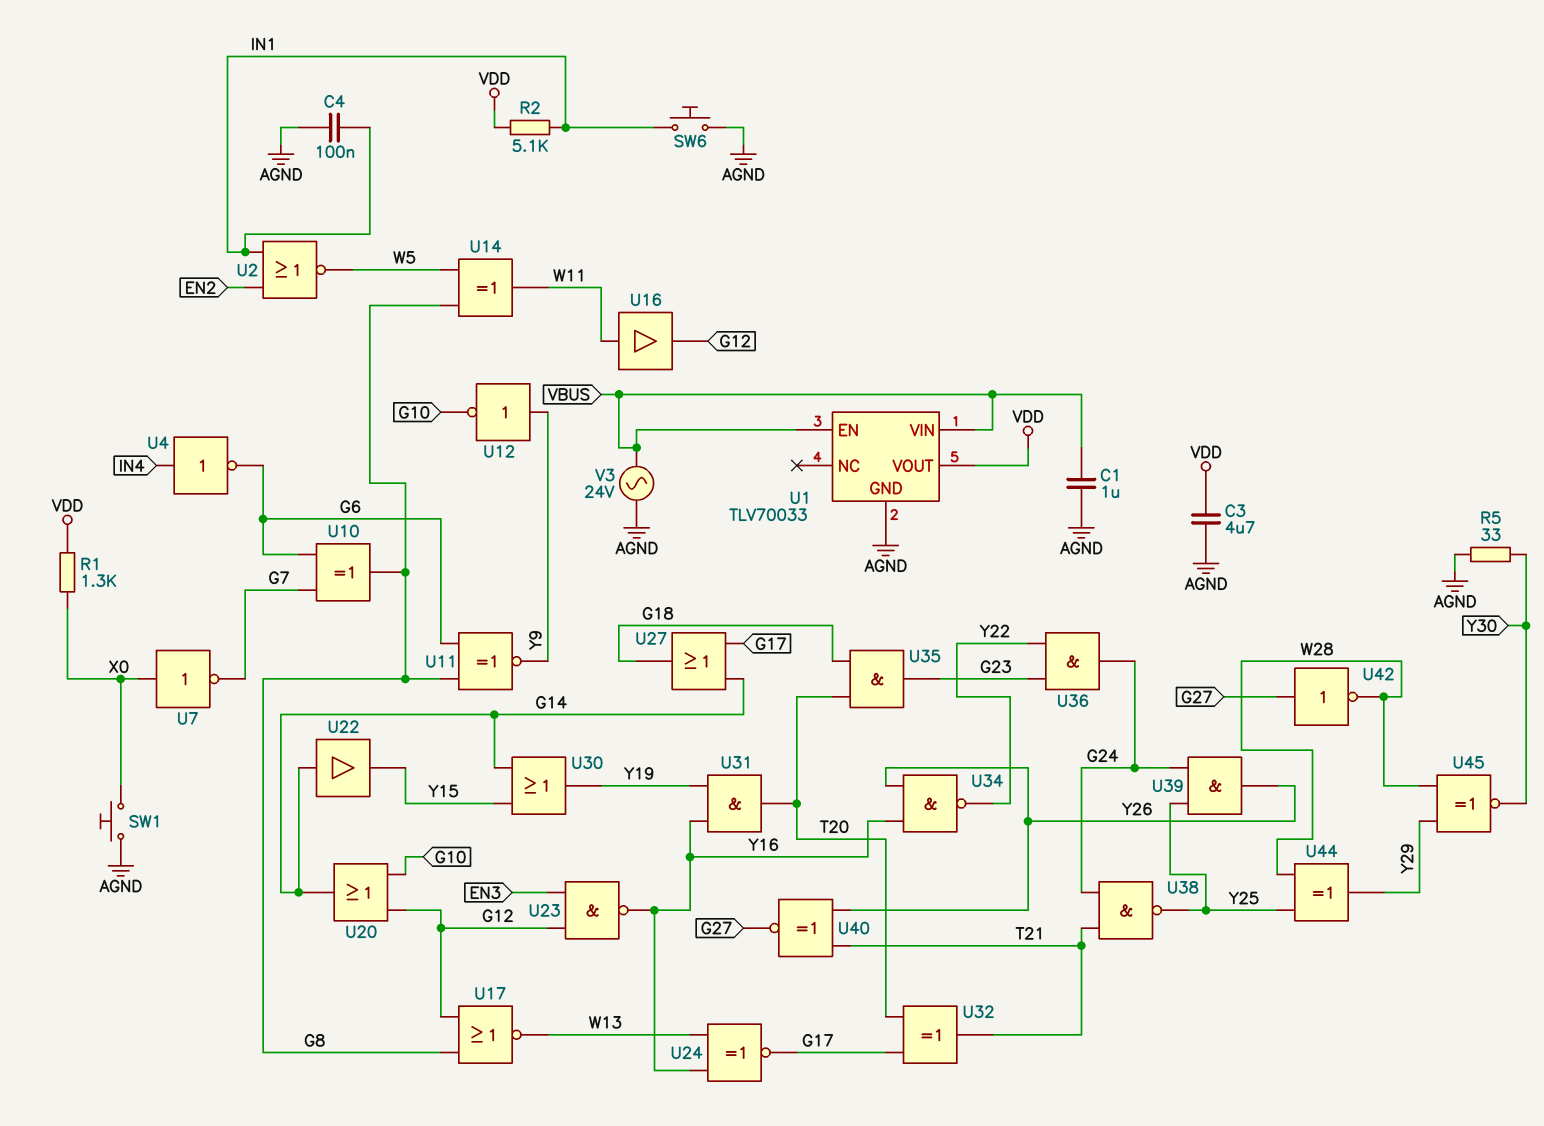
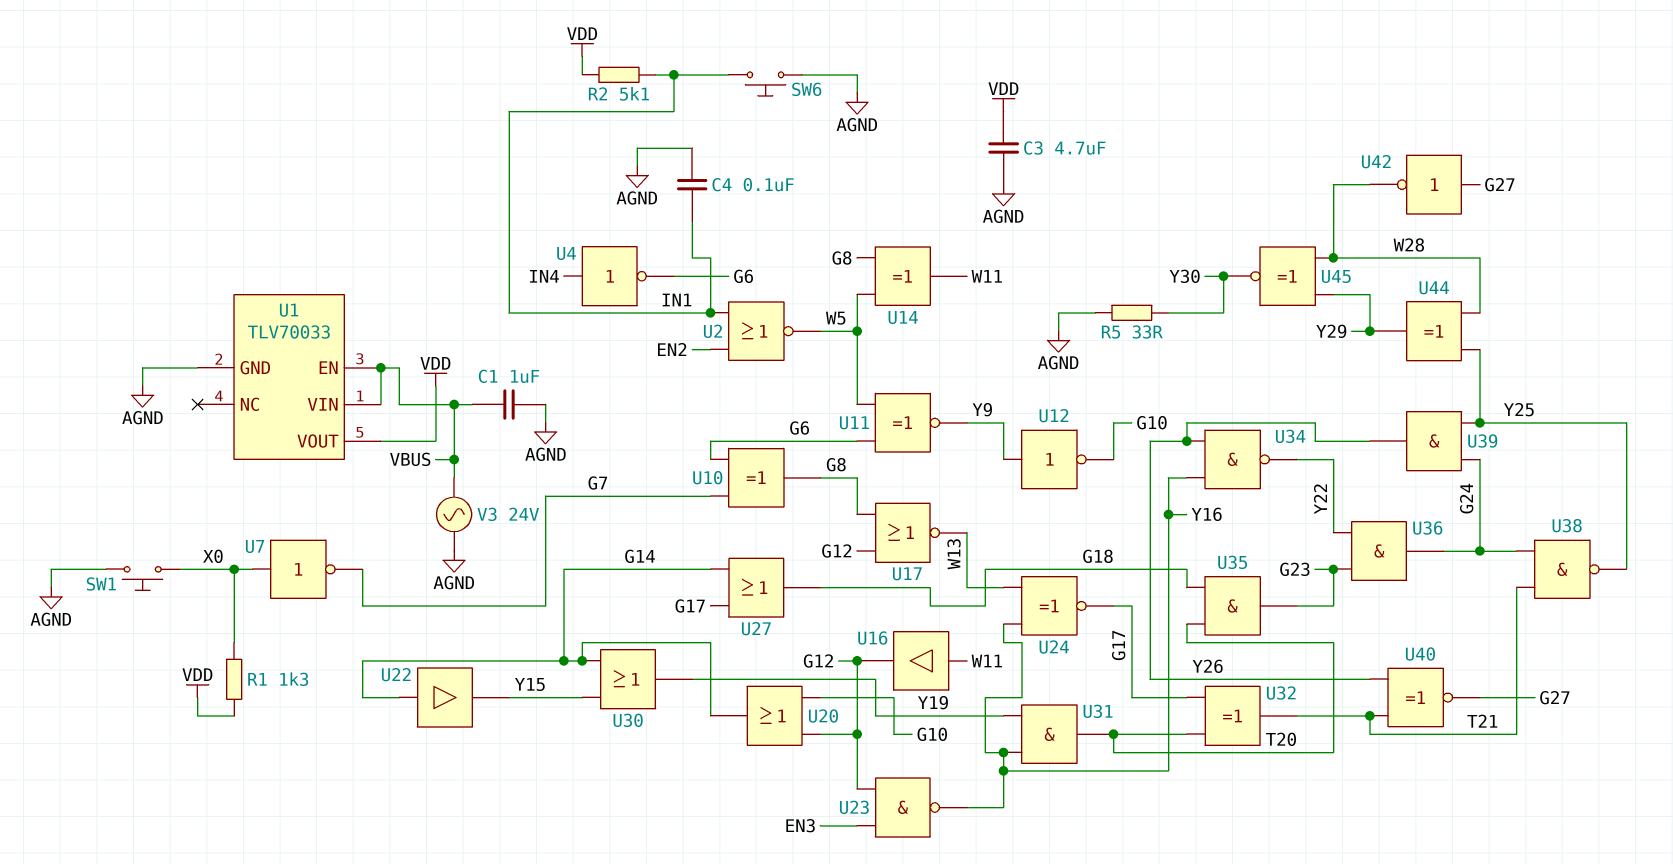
U11: XNOR (in G6, in G8, out Y9) -> XNOR (in G6, in W5, out Y9)

